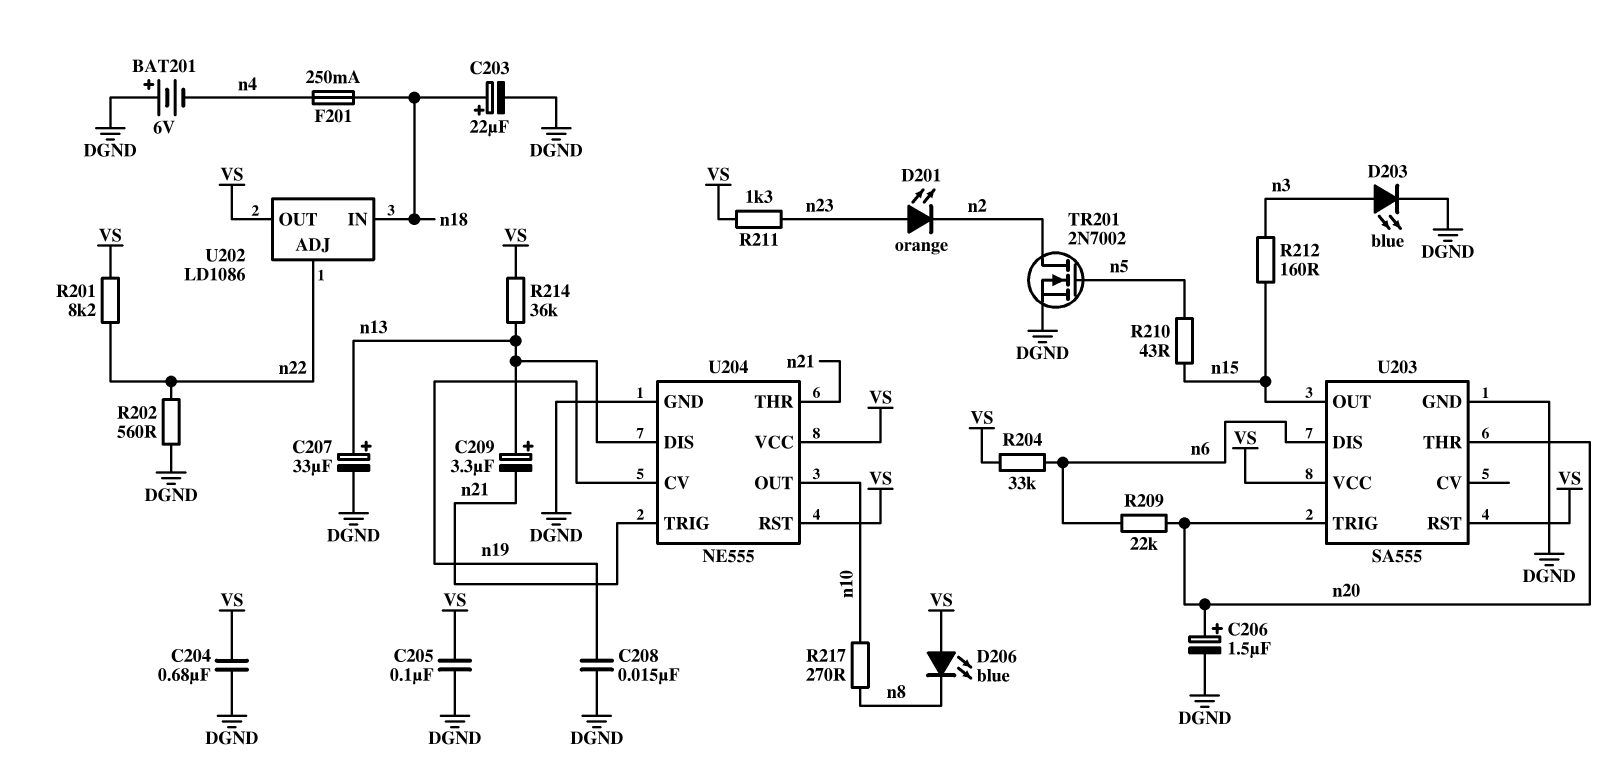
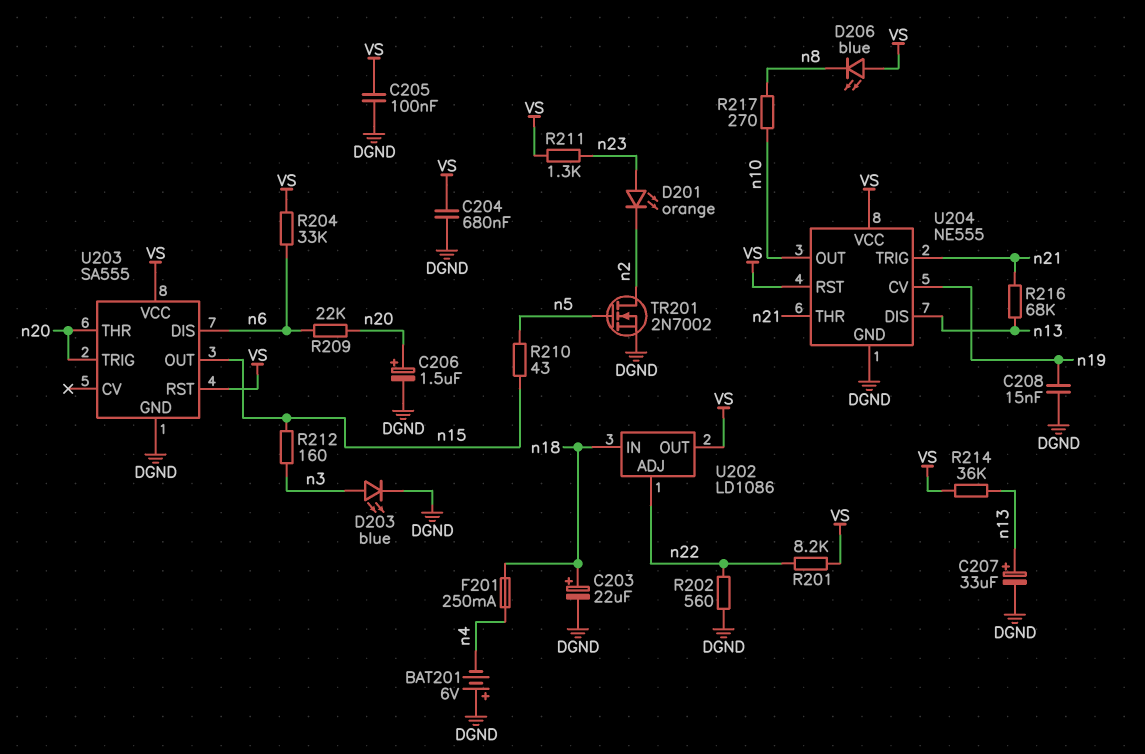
C209: 3.3uF (plus n13, minus n21) -> none
R216: none -> 68k (n13, n21)

